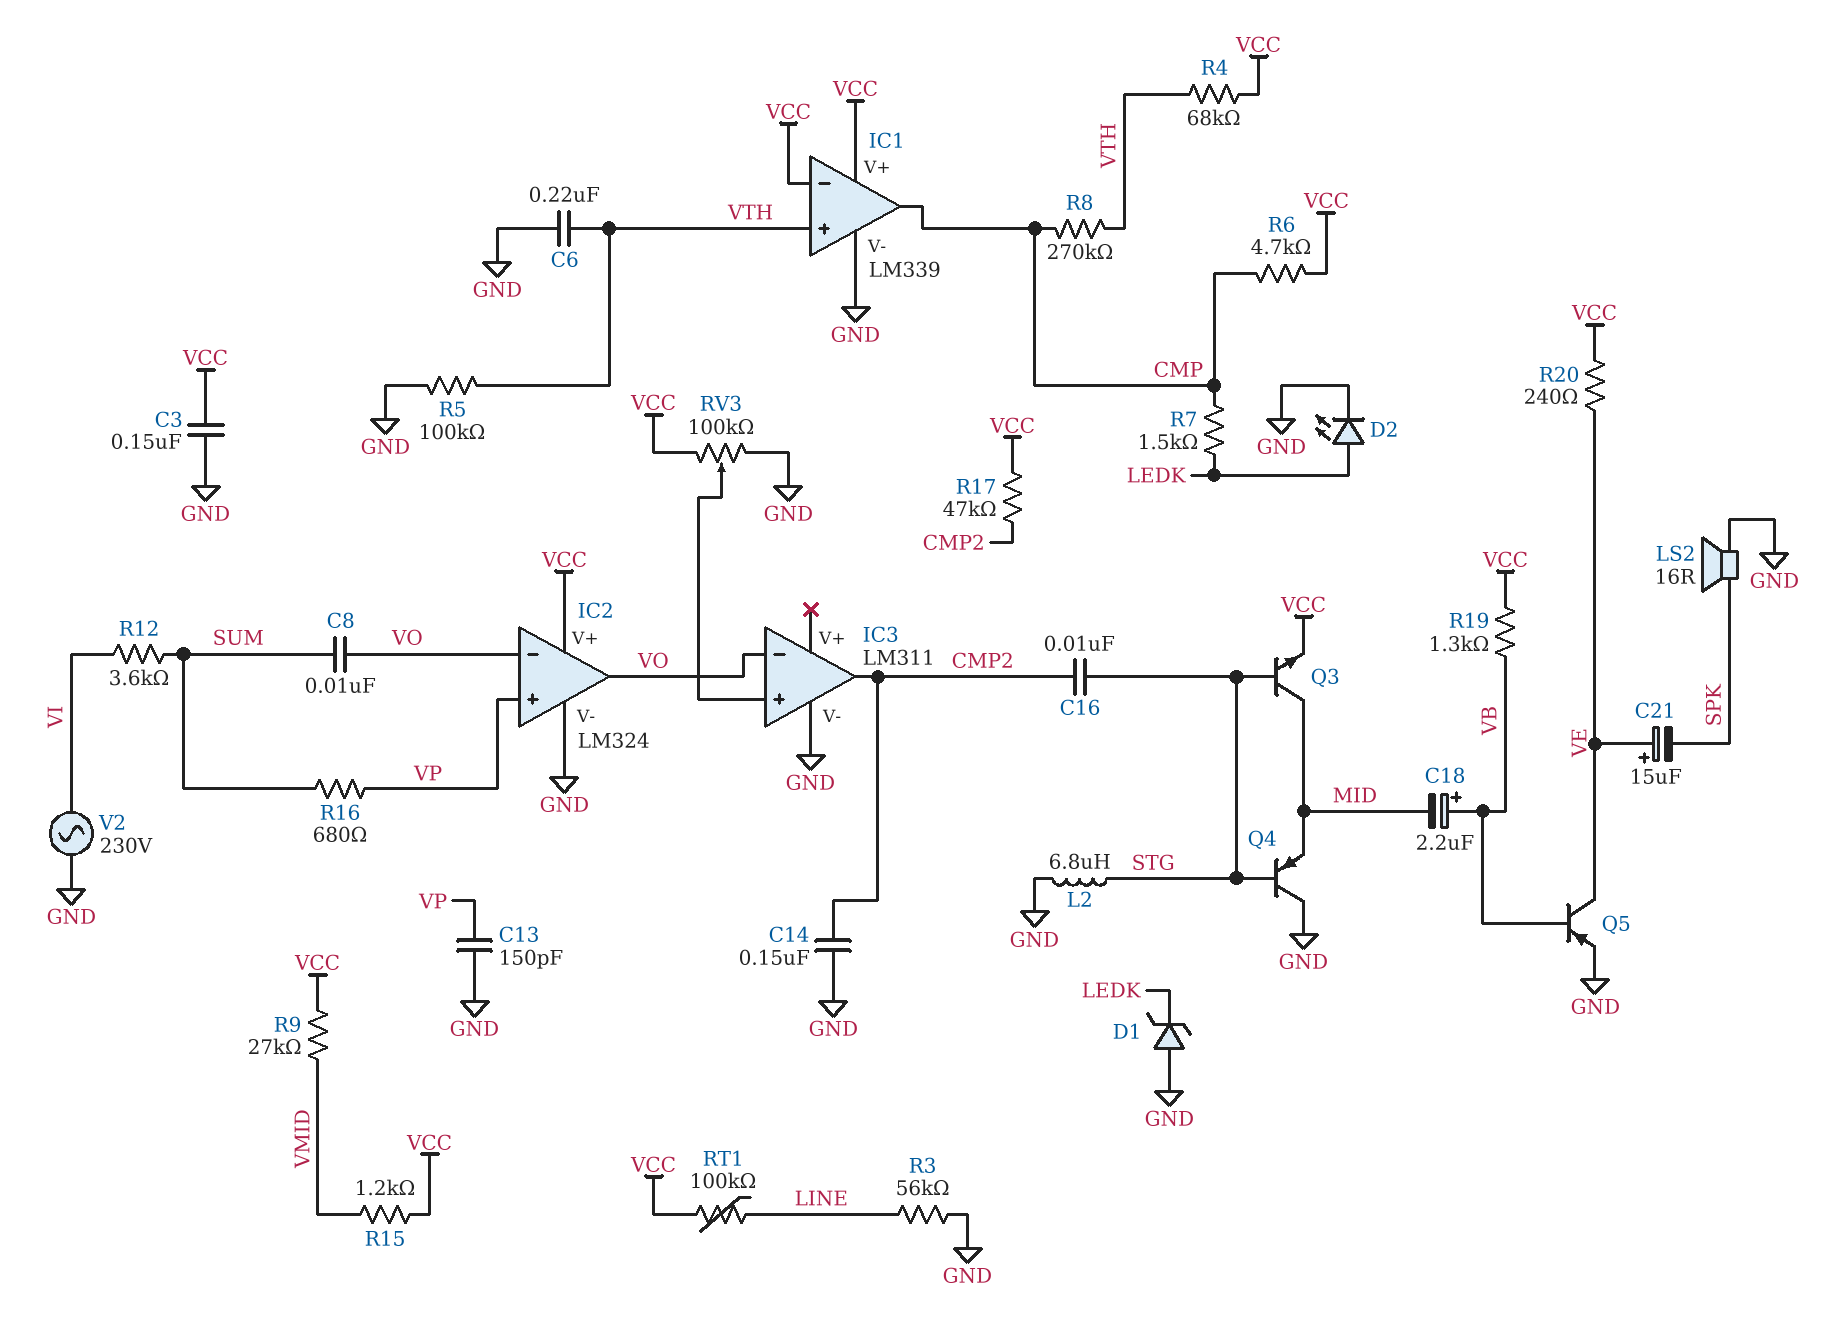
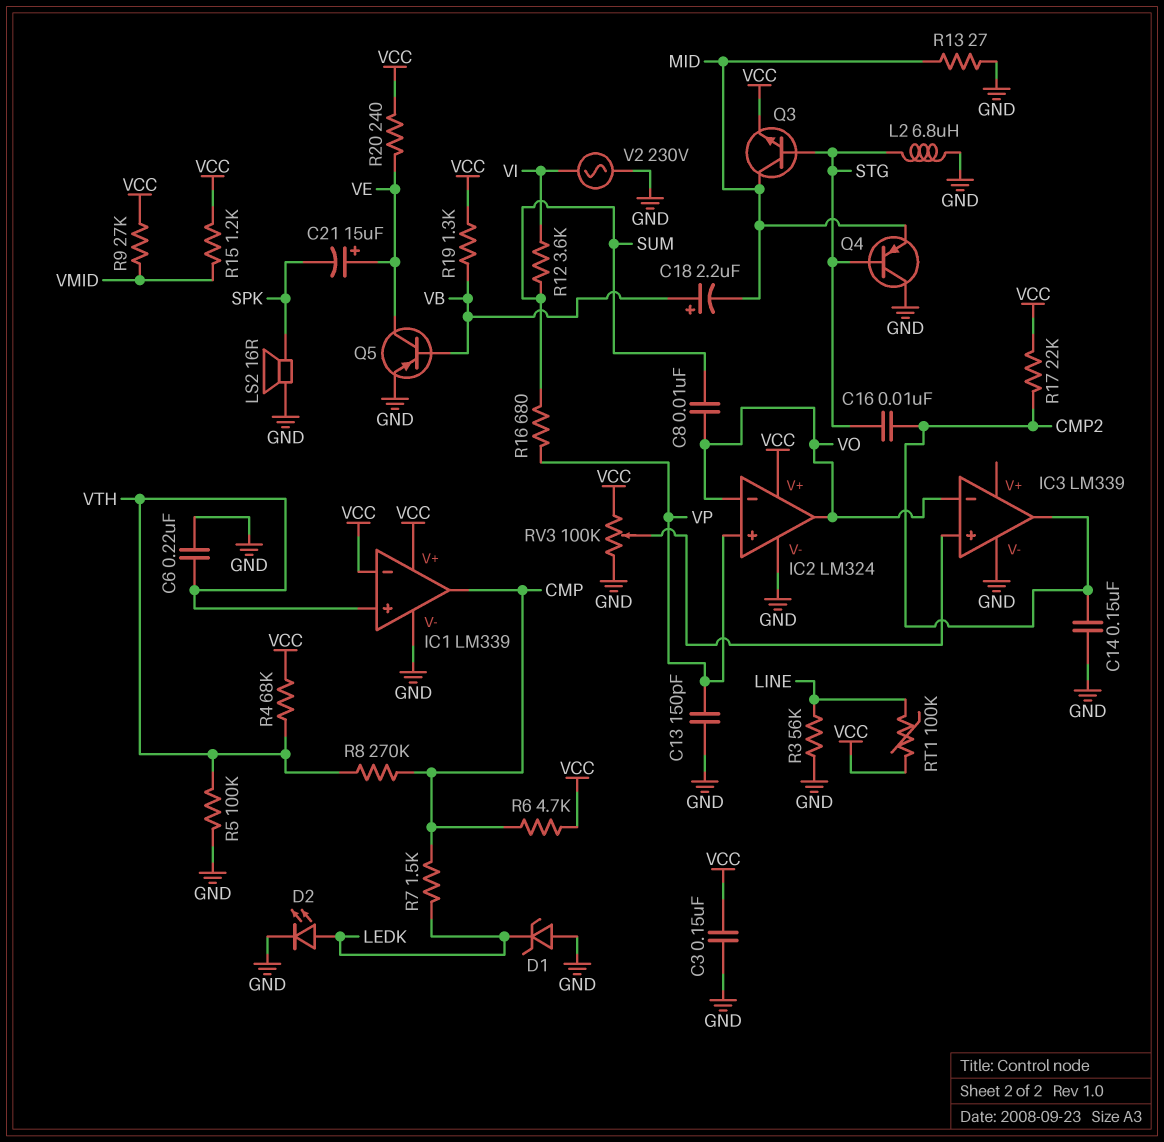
IC3: LM311 -> LM339
R13: none -> 27 (GND, MID)
R17: 47k (CMP2, VCC) -> 22k (CMP2, VCC)

